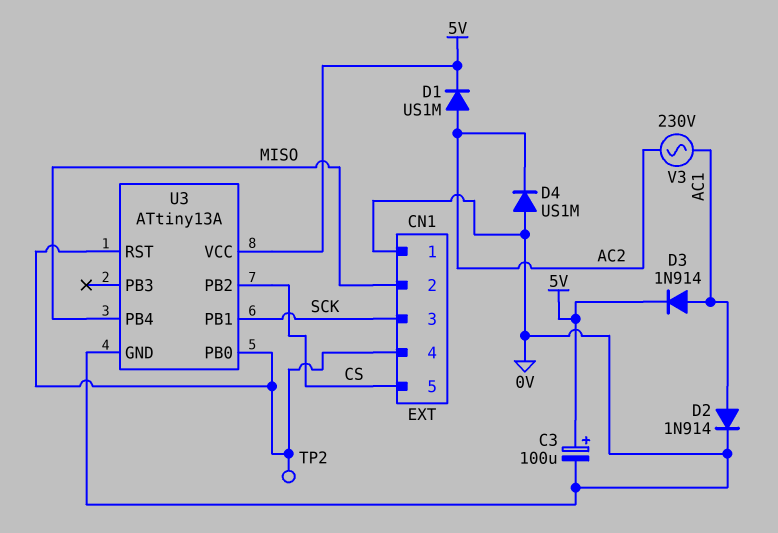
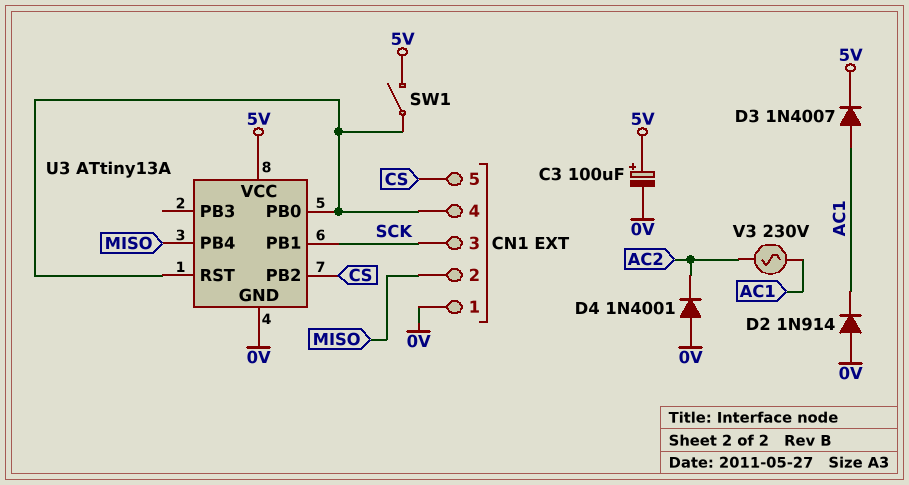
D1: diode US1M (A AC2, K 5V) -> none
D2: diode 1N914 (A AC1, K 0V) -> diode 1N914 (A 0V, K AC1)
D3: diode 1N914 (A AC1, K 5V) -> diode 1N4007 (A AC1, K 5V)
D4: diode US1M (A 0V, K AC2) -> diode 1N4001 (A 0V, K AC2)
SW1: none -> switch (5V, CN1/4)
TP2: test point (CN1/4) -> none

